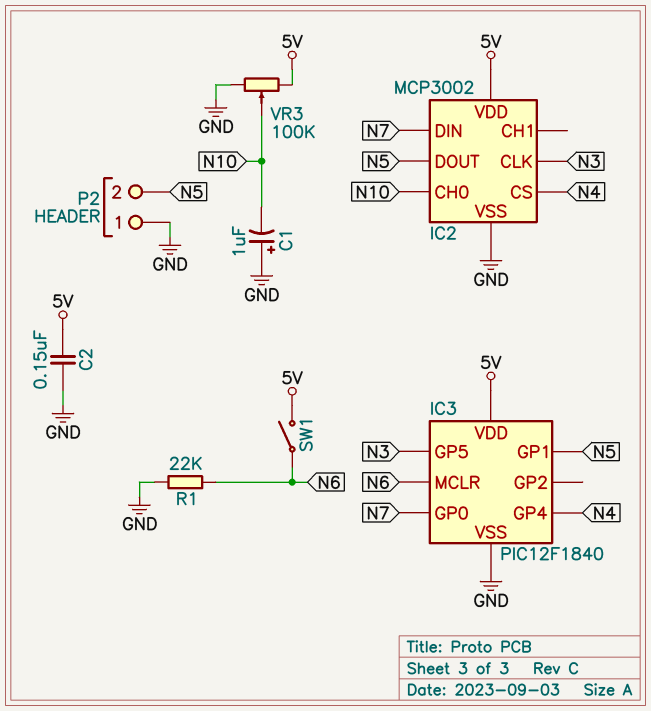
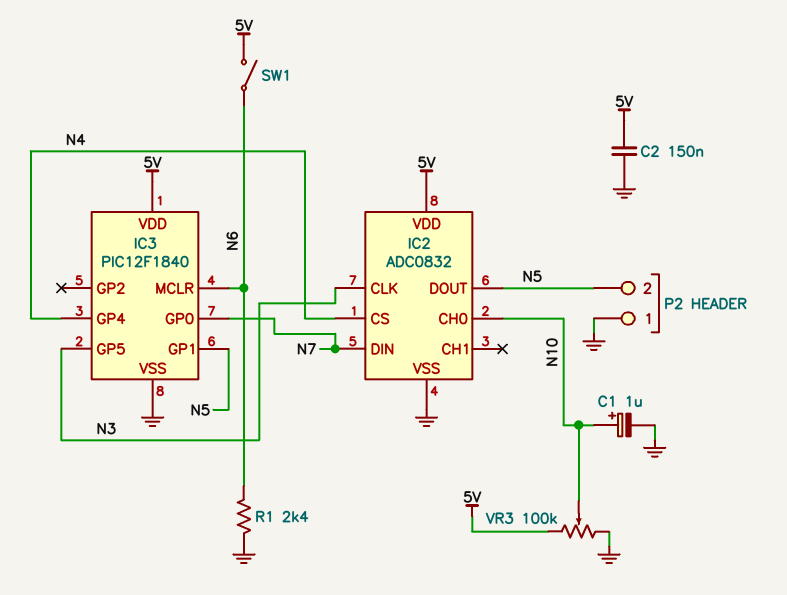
C1: 1uF (plus GND, minus N10) -> 1uF (plus N10, minus GND)
IC2: MCP3002 -> ADC0832
R1: 22k (GND, N6) -> 2.4k (GND, N6)

